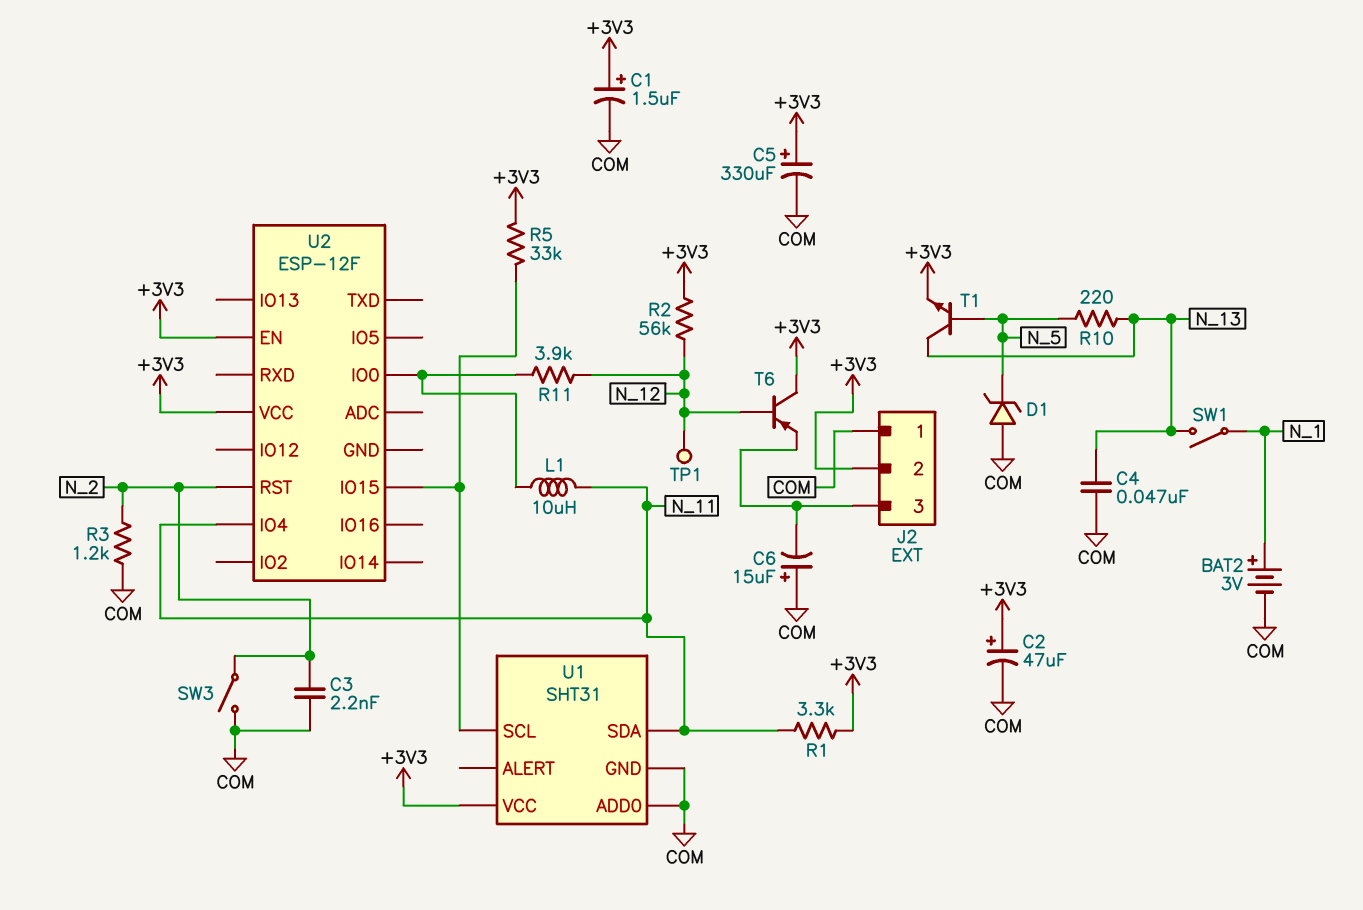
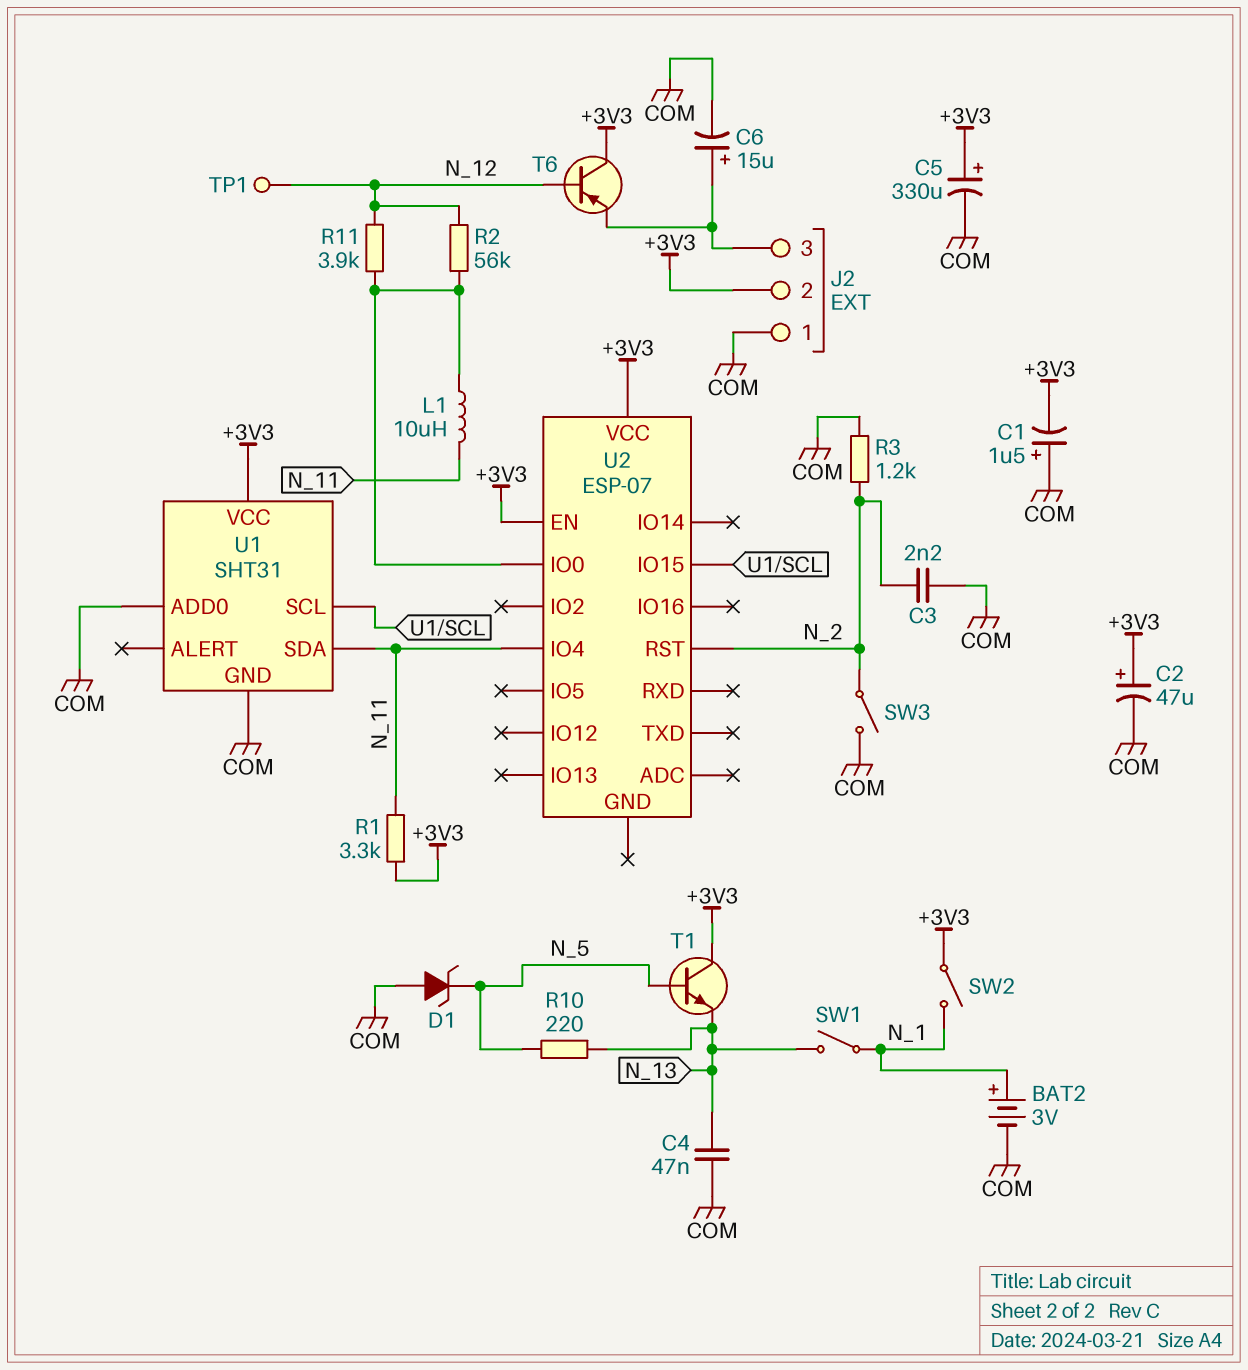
C1: 1.5uF (plus +3V3, minus COM) -> 1.5uF (plus COM, minus +3V3)
C6: 15uF (plus COM, minus J2/3) -> 15uF (plus J2/3, minus COM)
R2: 56k (+3V3, N_12) -> 56k (N_12, U2/IO0)
R5: 33k (+3V3, U1/SCL) -> none
SW2: none -> switch (+3V3, N_1)
T1: NPN (B N_5, C N_13, E +3V3) -> NPN (B N_5, C +3V3, E N_13)
U2: ESP-12F -> ESP-07

